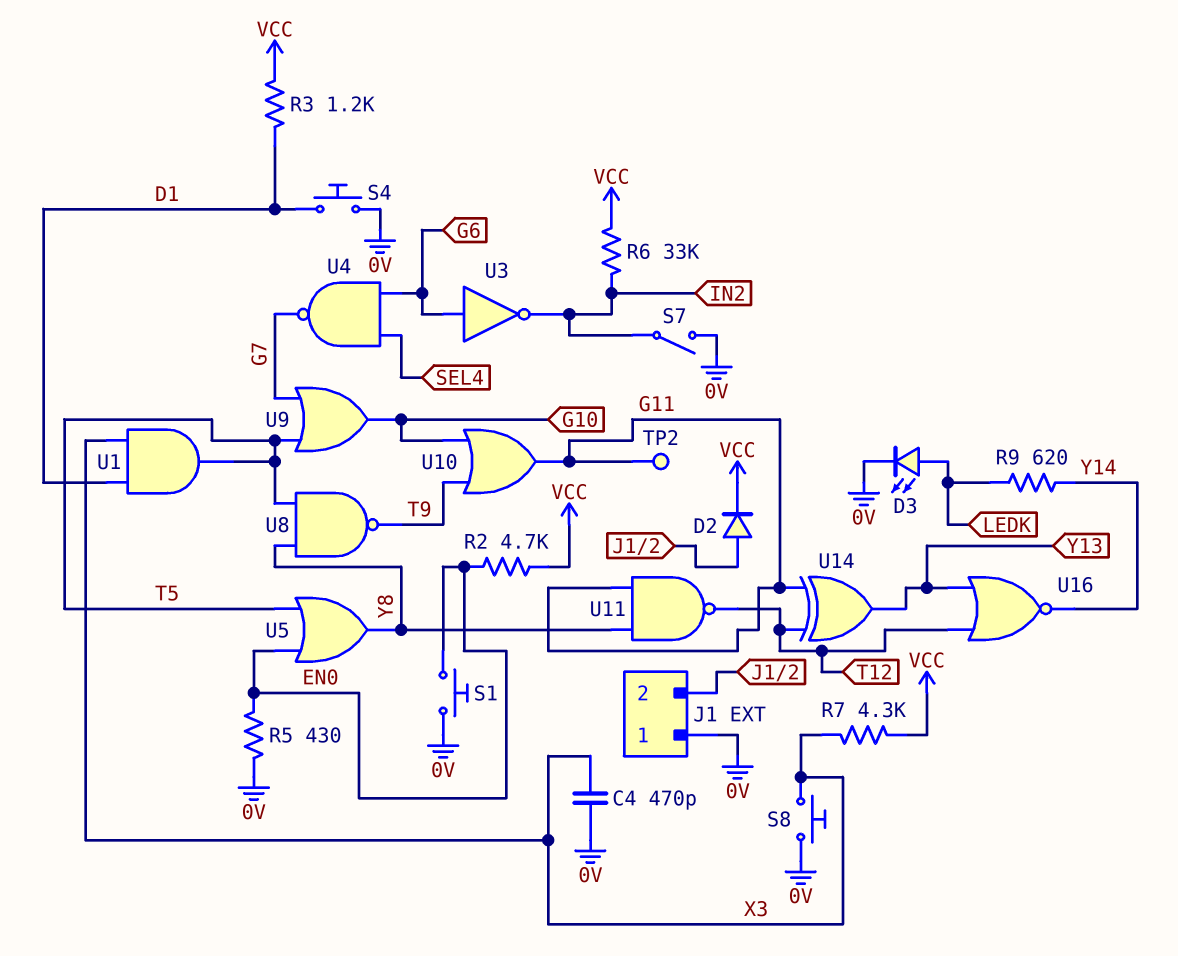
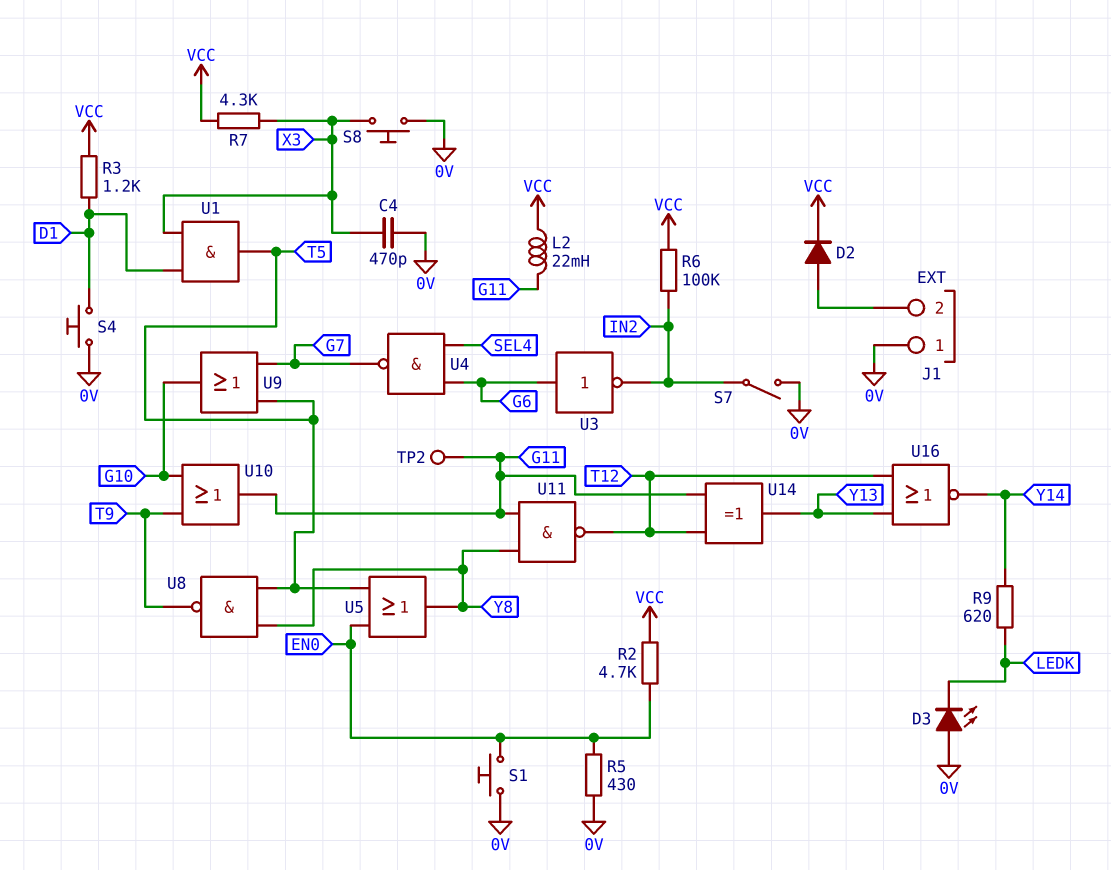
D3: LED (A LEDK, K 0V) -> LED (A 0V, K LEDK)
L2: none -> 22mH (G11, VCC)
R6: 33k (IN2, VCC) -> 100k (IN2, VCC)

